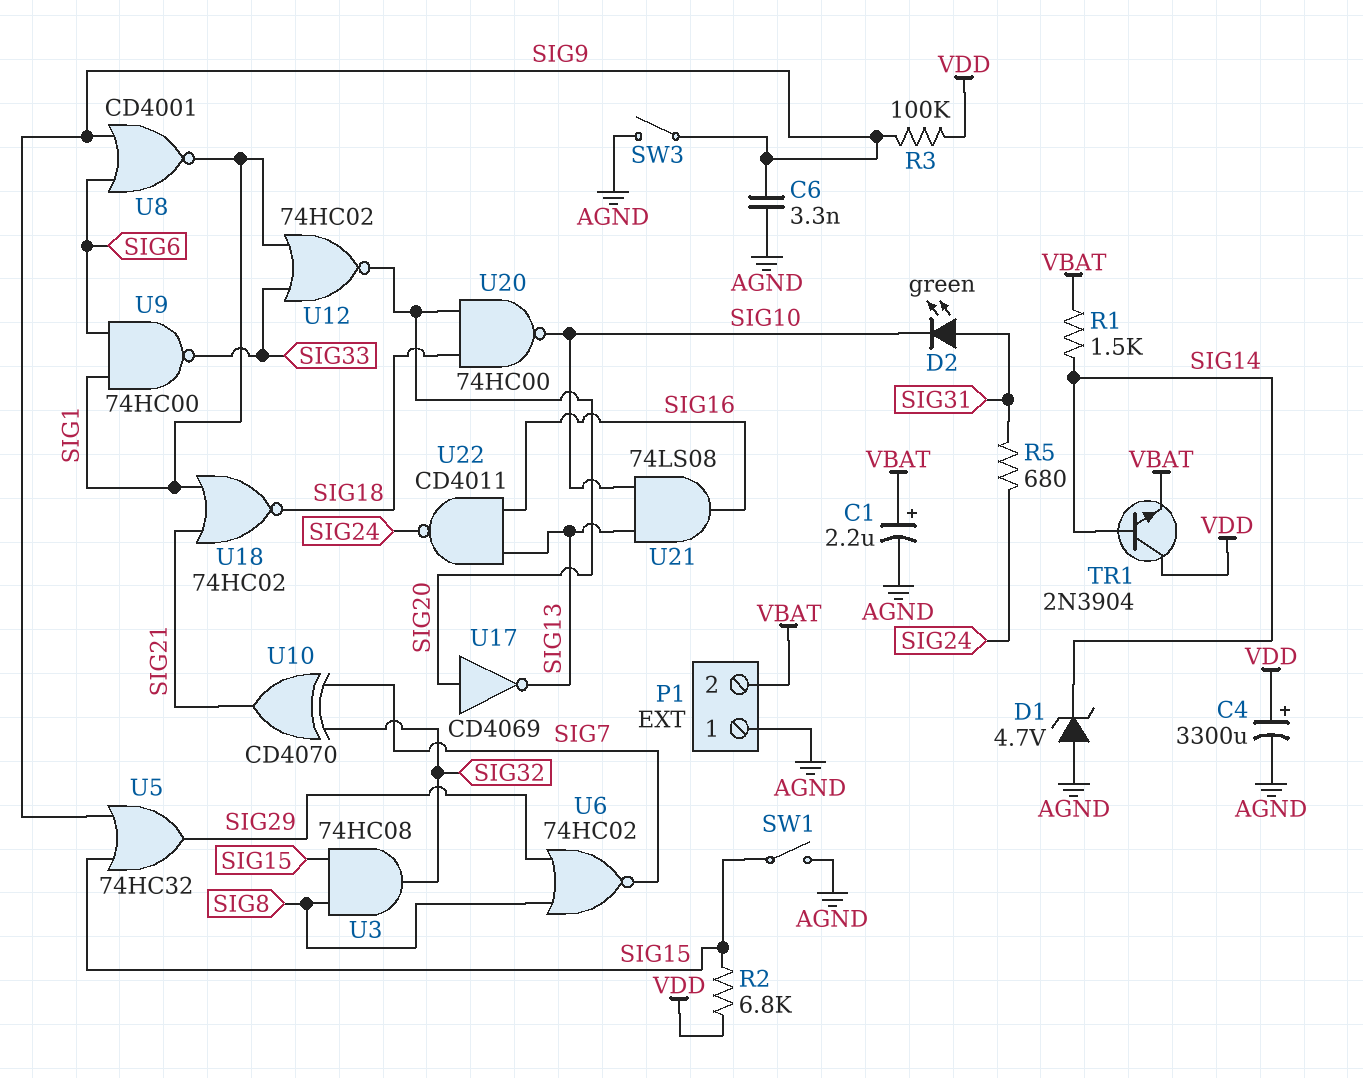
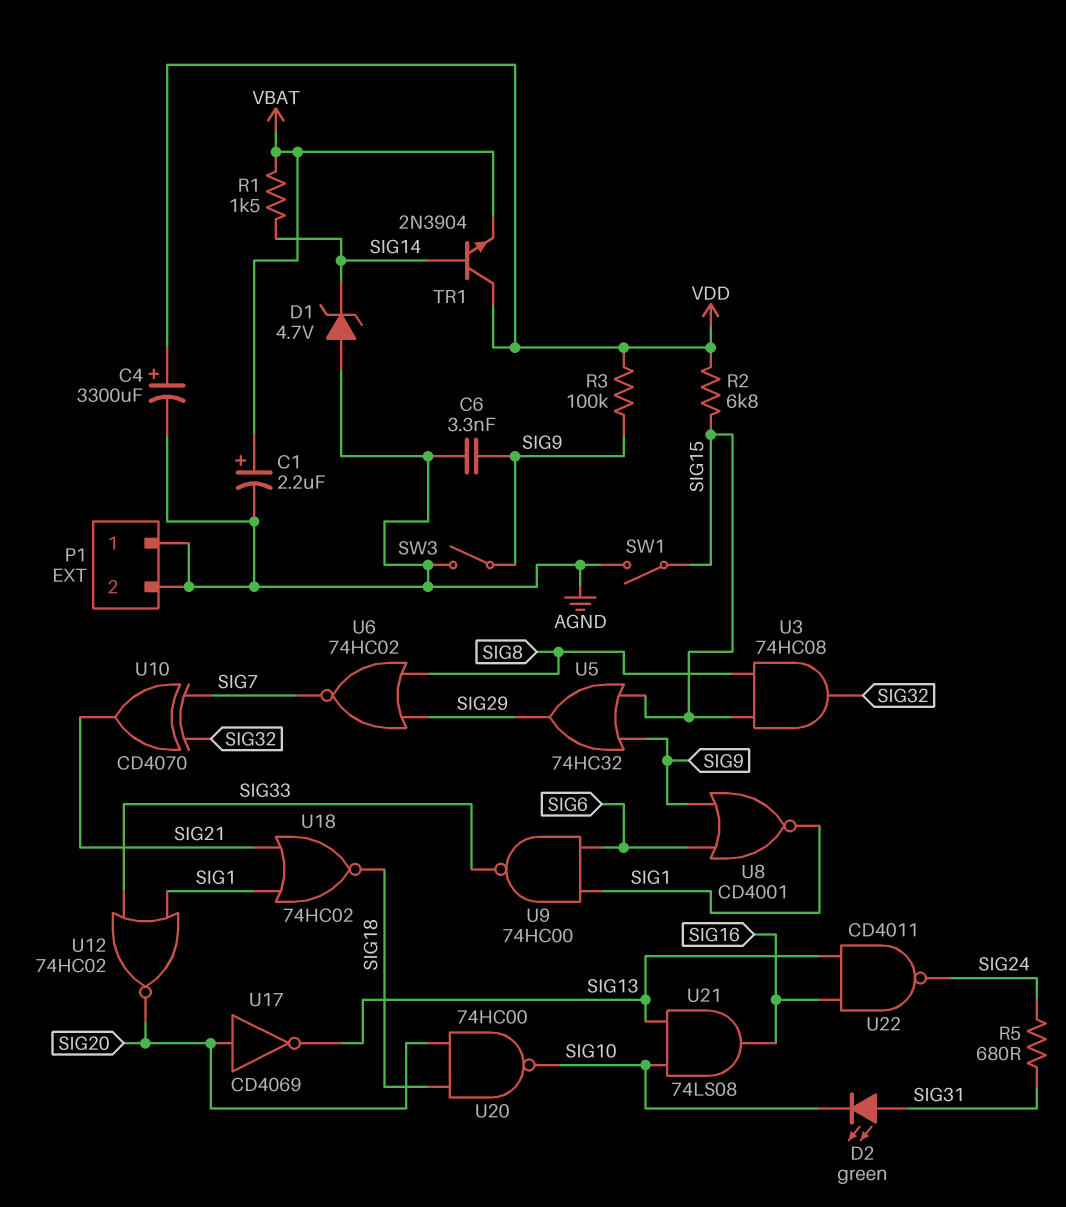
P1 pin 2: VBAT -> AGND

